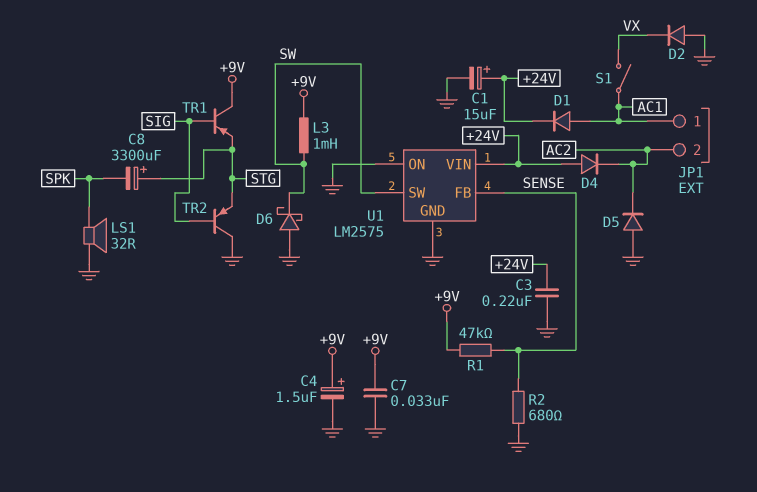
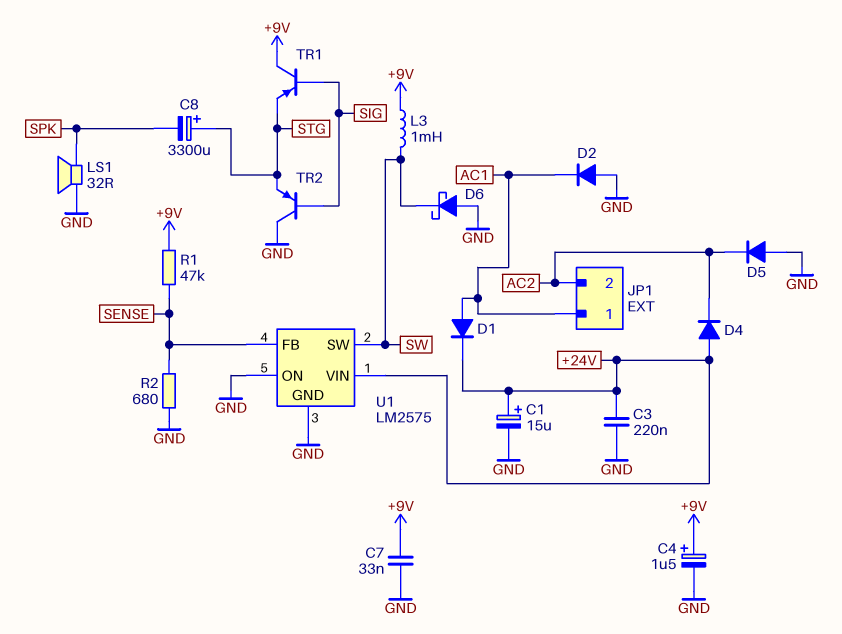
D2: diode (A GND, K VX) -> diode (A GND, K AC1)
S1: switch (AC1, VX) -> none

